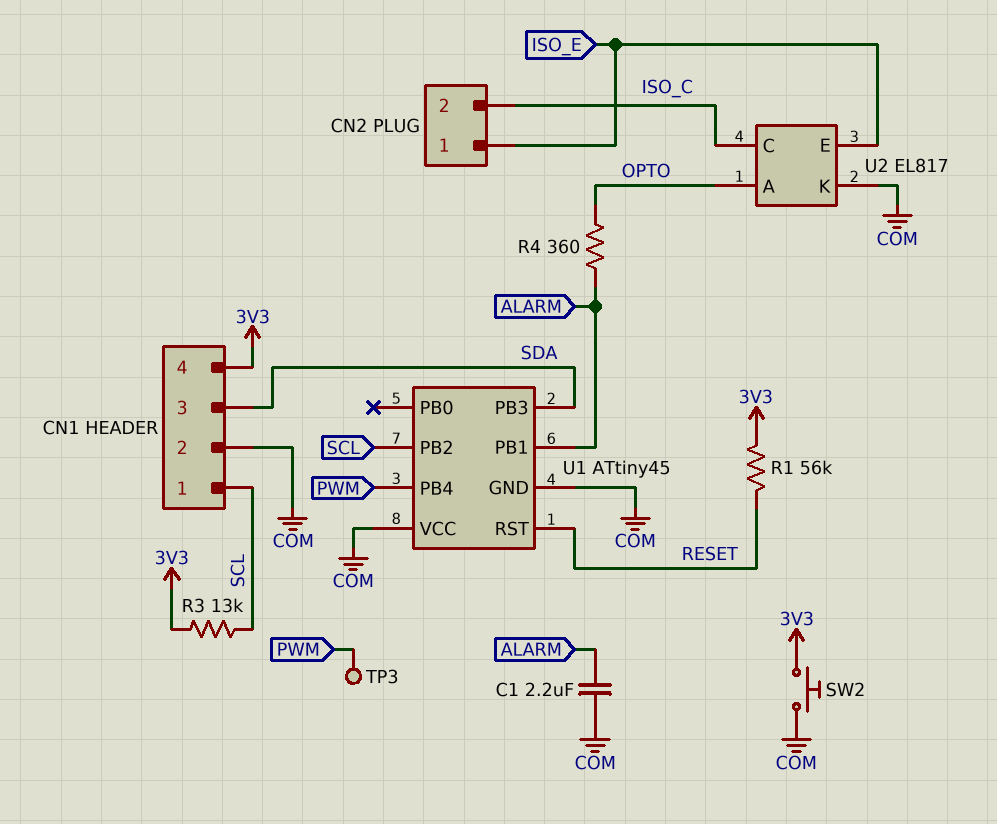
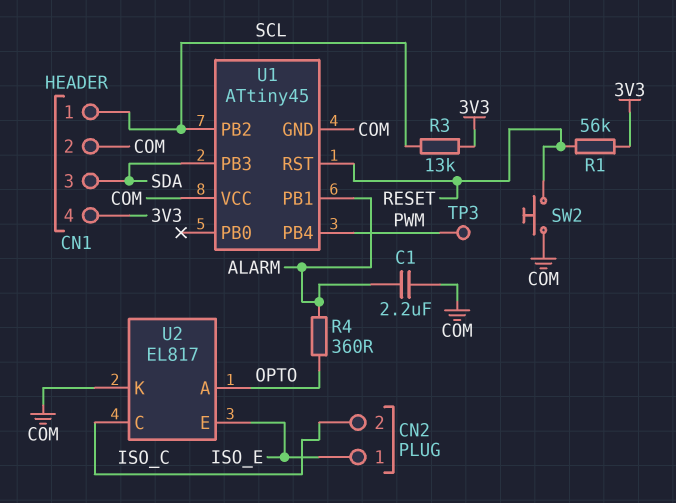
SW2: button (3V3, COM) -> button (COM, RESET)

